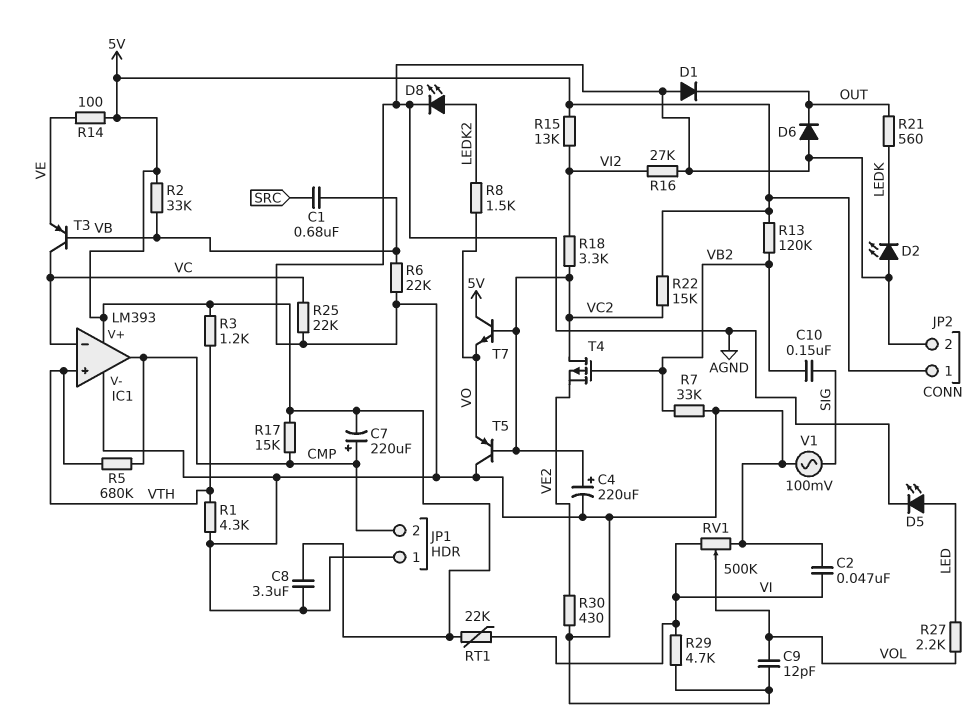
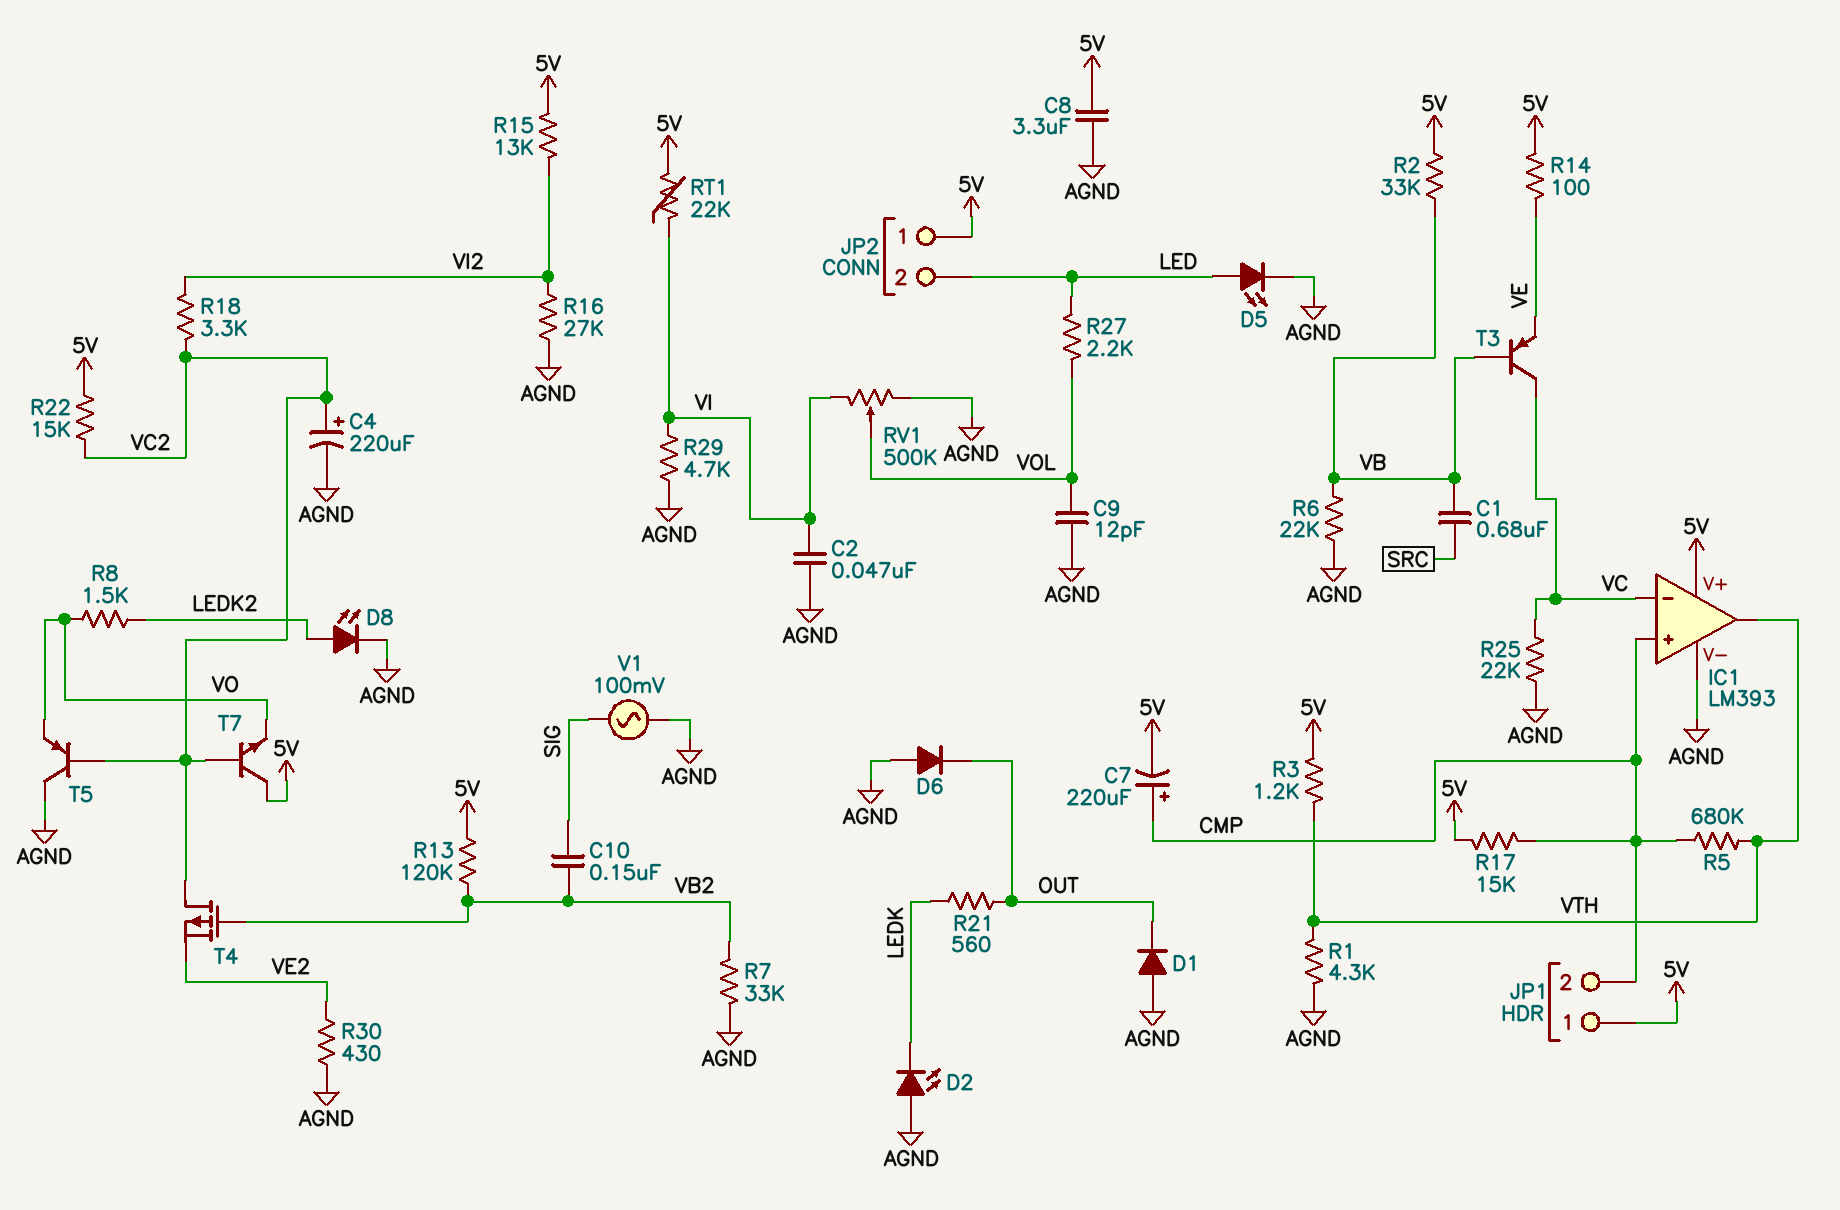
IC1 pin in+: VTH -> CMP
IC1 pin out: CMP -> VTH
JP1 pin 1: AGND -> 5V
JP2 pin 2: AGND -> LED

